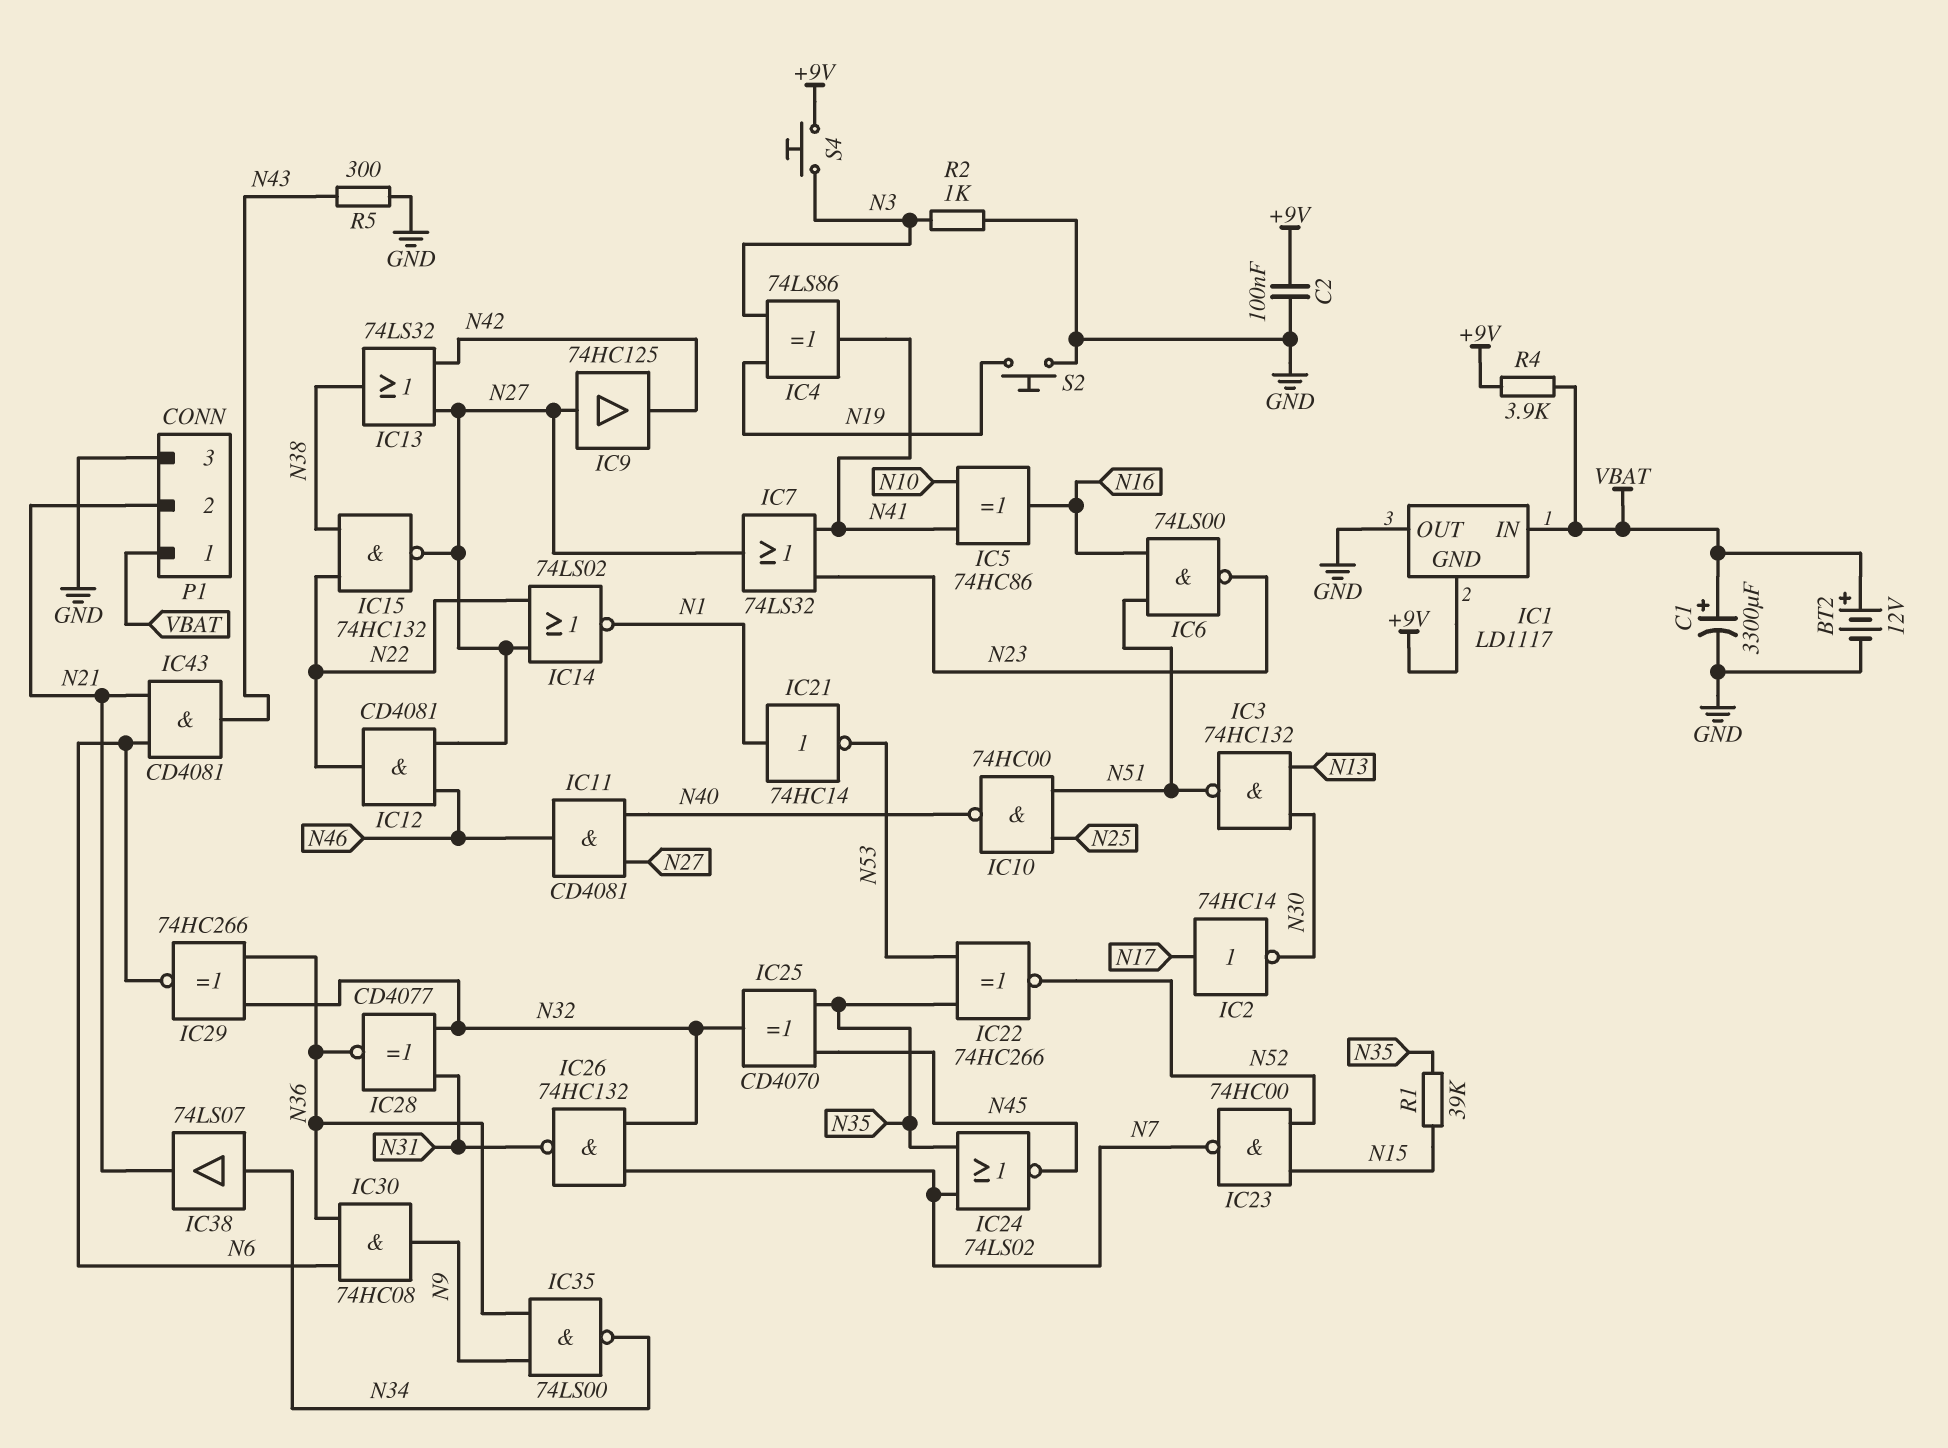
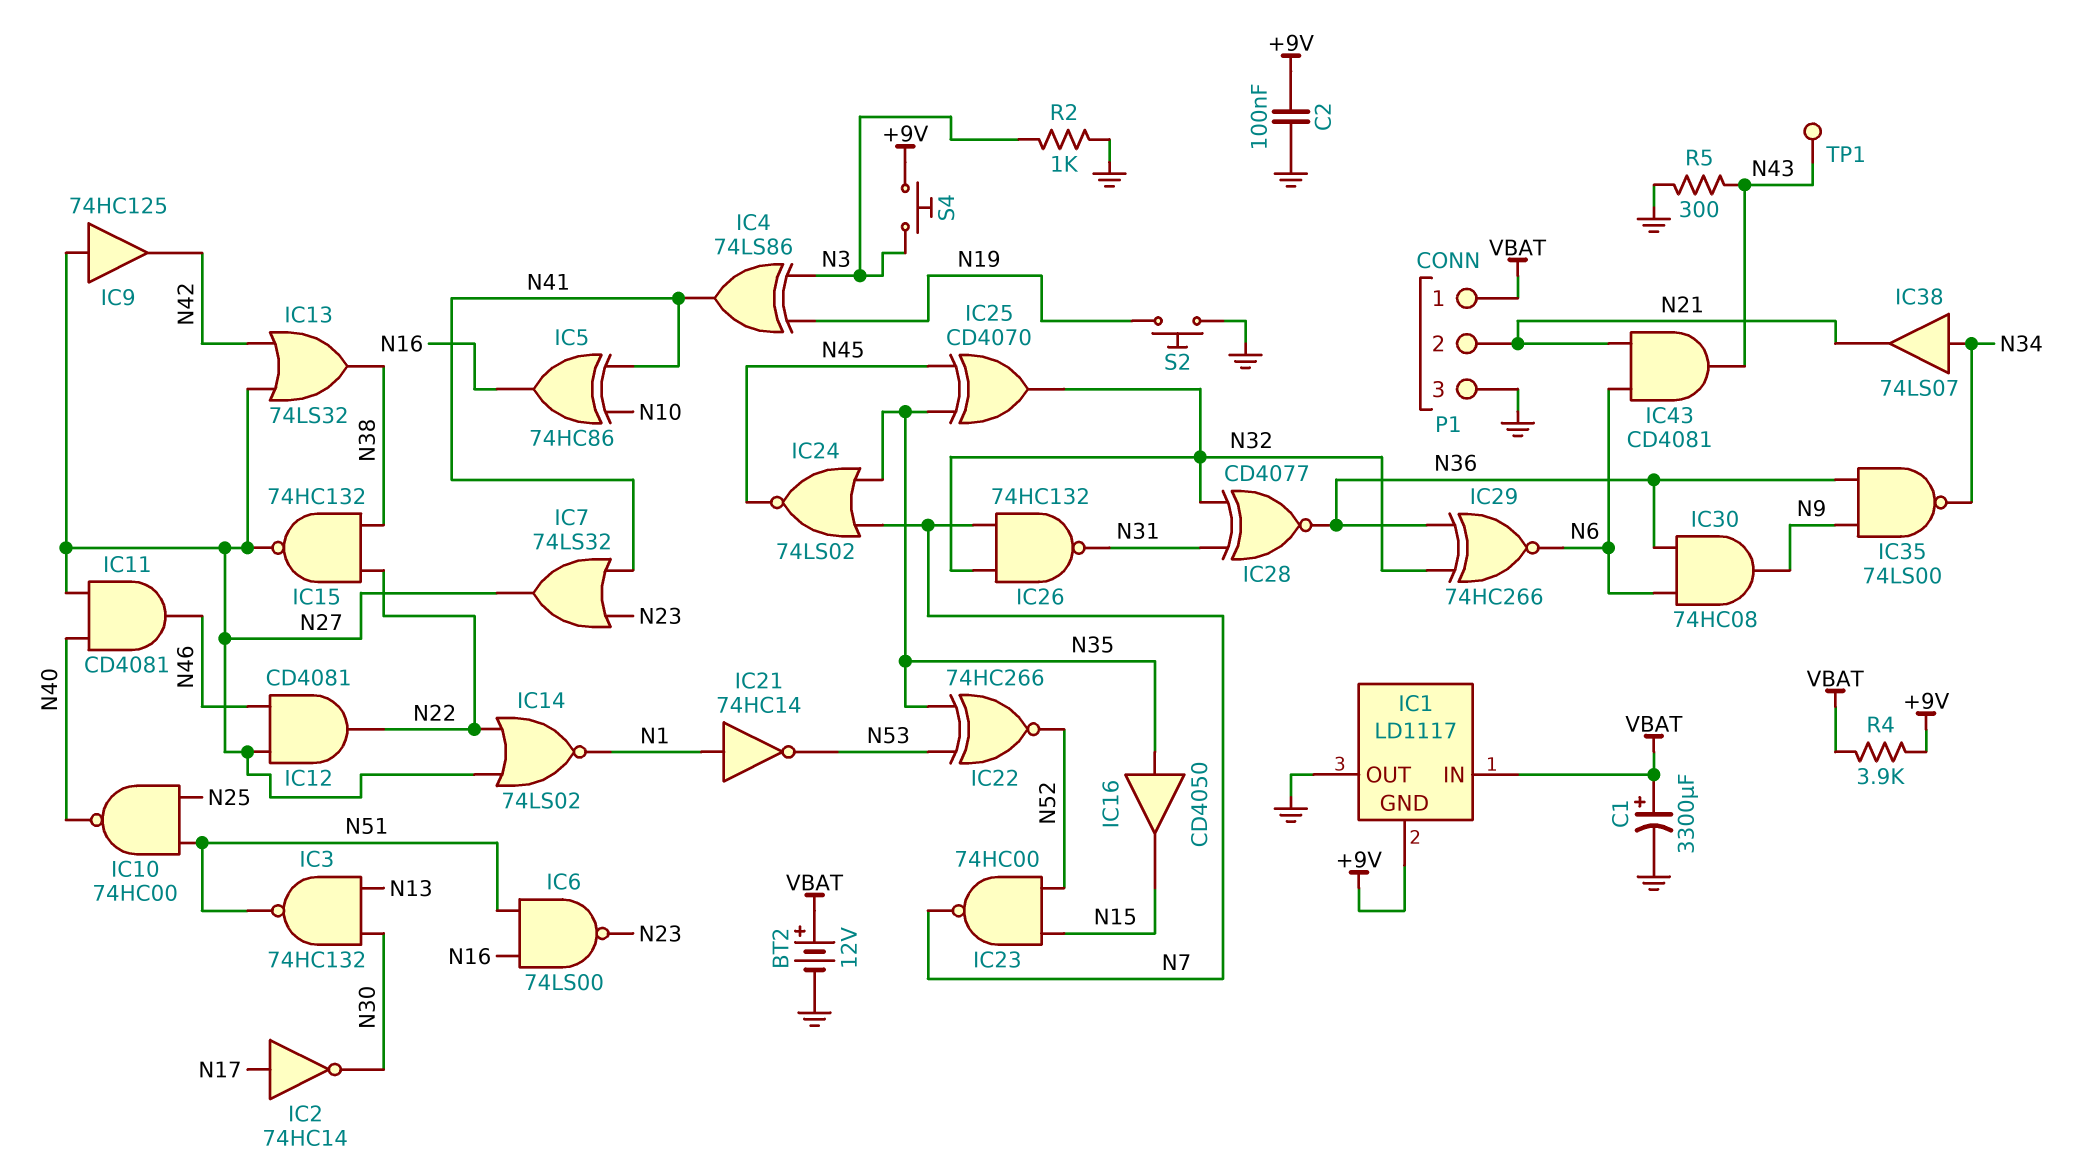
IC16: none -> buffer CD4050 (in N35, out N15)
R1: 39k (N15, N35) -> none
TP1: none -> test point (N43)

